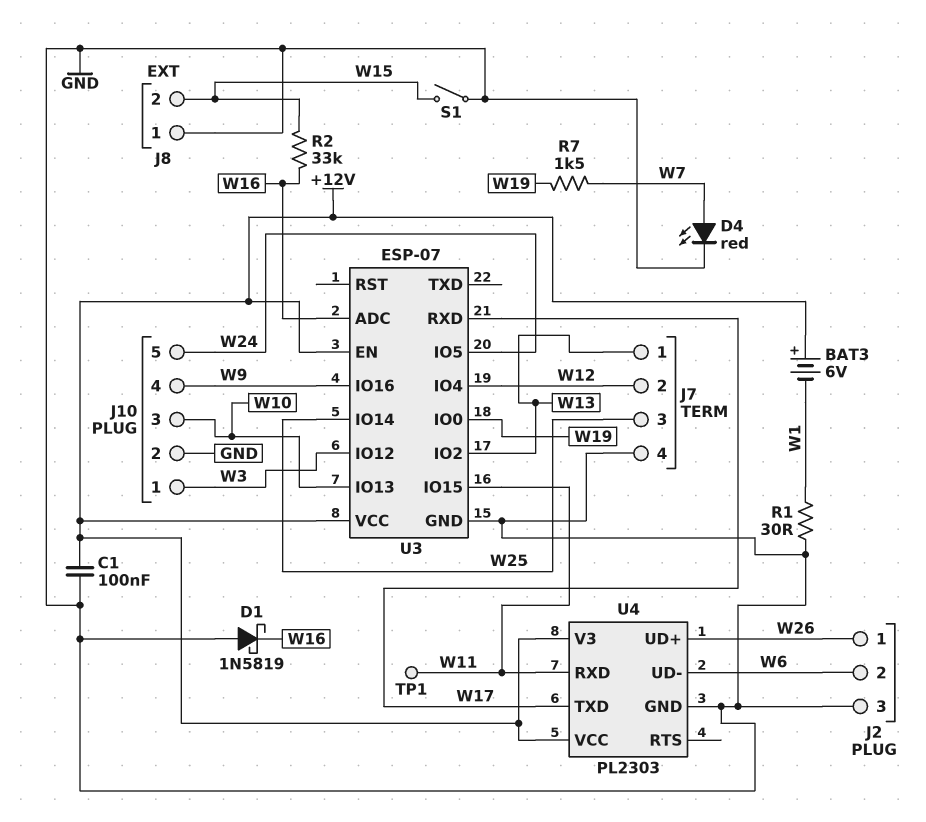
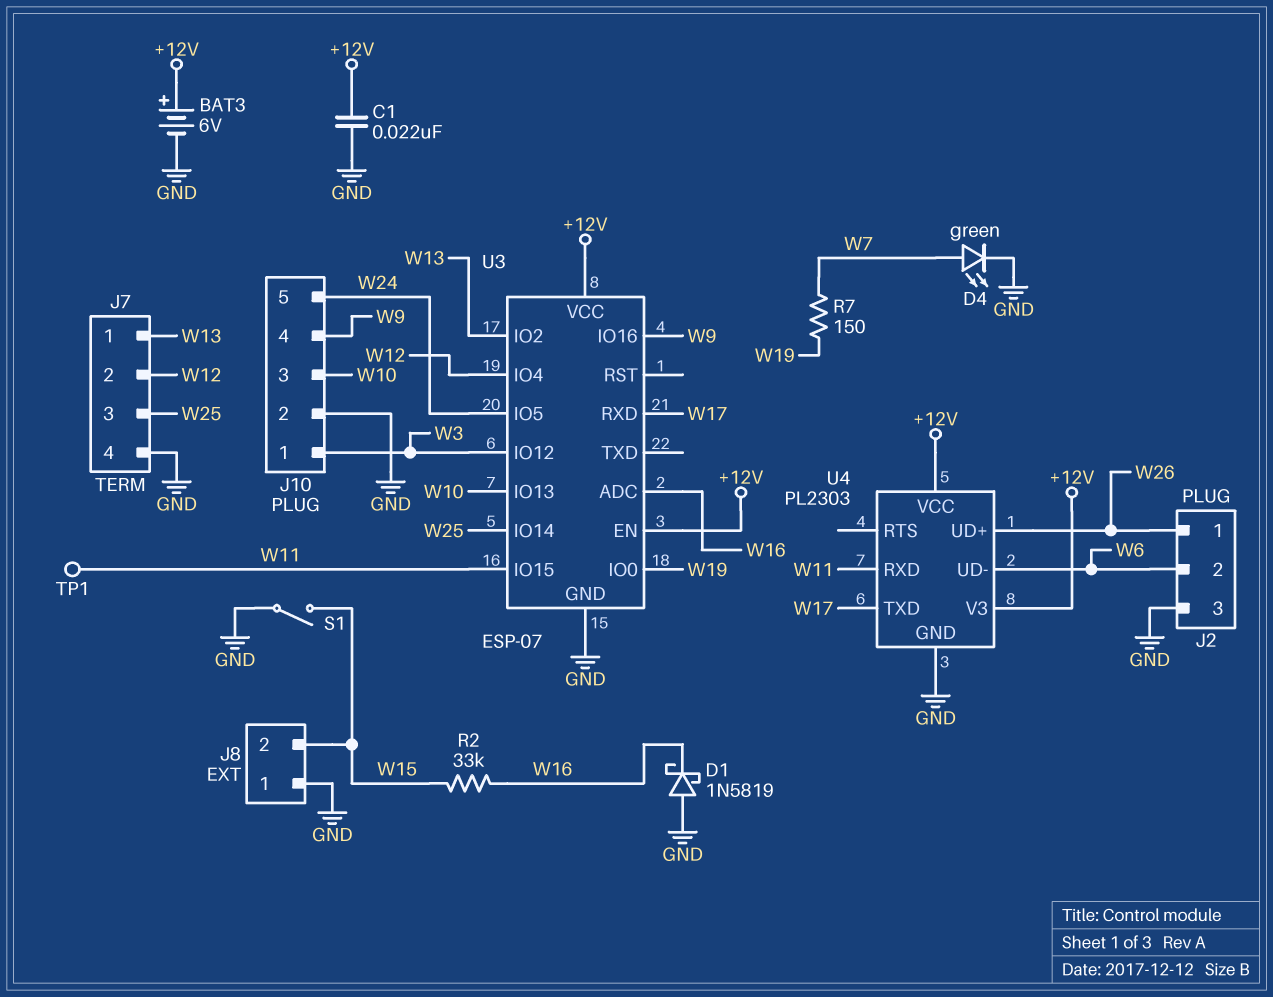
BAT3: 6V (plus +12V, minus W1) -> 6V (plus +12V, minus GND)
C1: 100nF (+12V, GND) -> 22nF (+12V, GND)
D4: LED red (A W7, K GND) -> LED green (A W7, K GND)
R1: 30 (GND, W1) -> none
R7: 1.5k (W7, W19) -> 150 (W7, W19)

